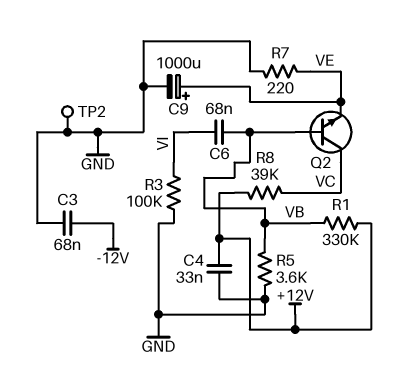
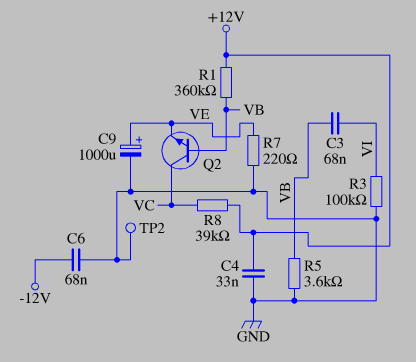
C3: 68nF (-12V, GND) -> 68nF (VB, VI)
C6: 68nF (VB, VI) -> 68nF (-12V, GND)
R1: 330k (+12V, VB) -> 360k (+12V, VB)

